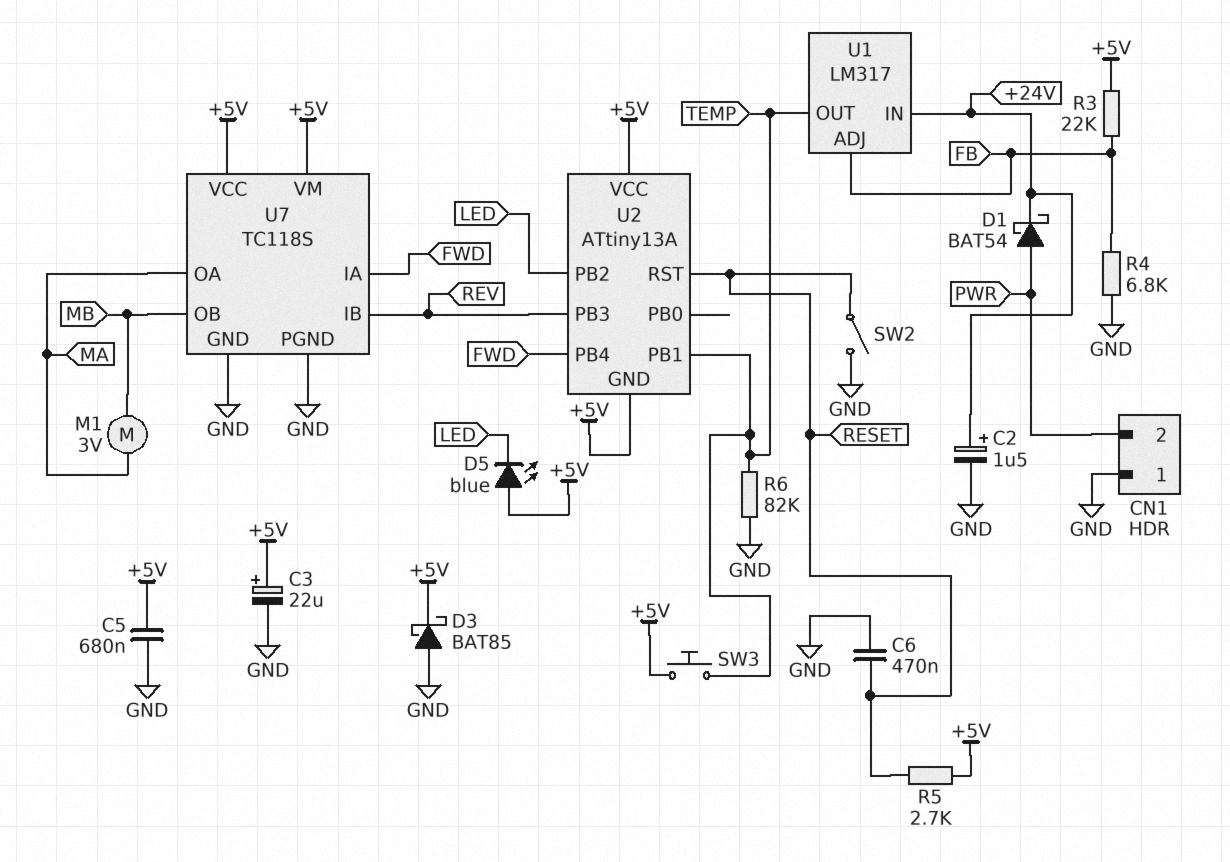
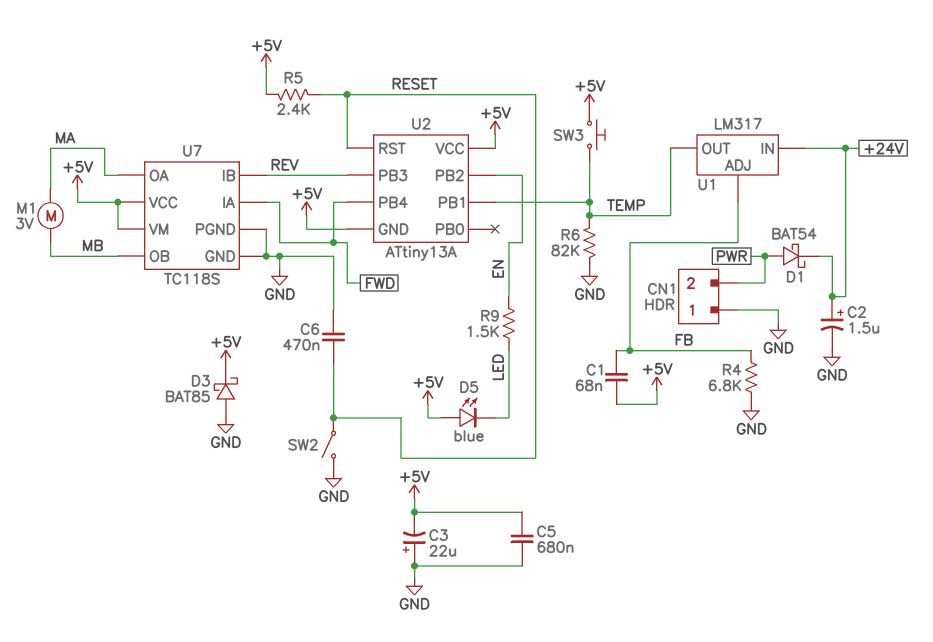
C1: none -> 68nF (+5V, FB)
C3: 22uF (plus +5V, minus GND) -> 22uF (plus GND, minus +5V)
R3: 22k (+5V, FB) -> none
R5: 2.7k (+5V, RESET) -> 2.4k (+5V, RESET)
R9: none -> 1.5k (EN, LED)
U2 pin PB2: LED -> EN

